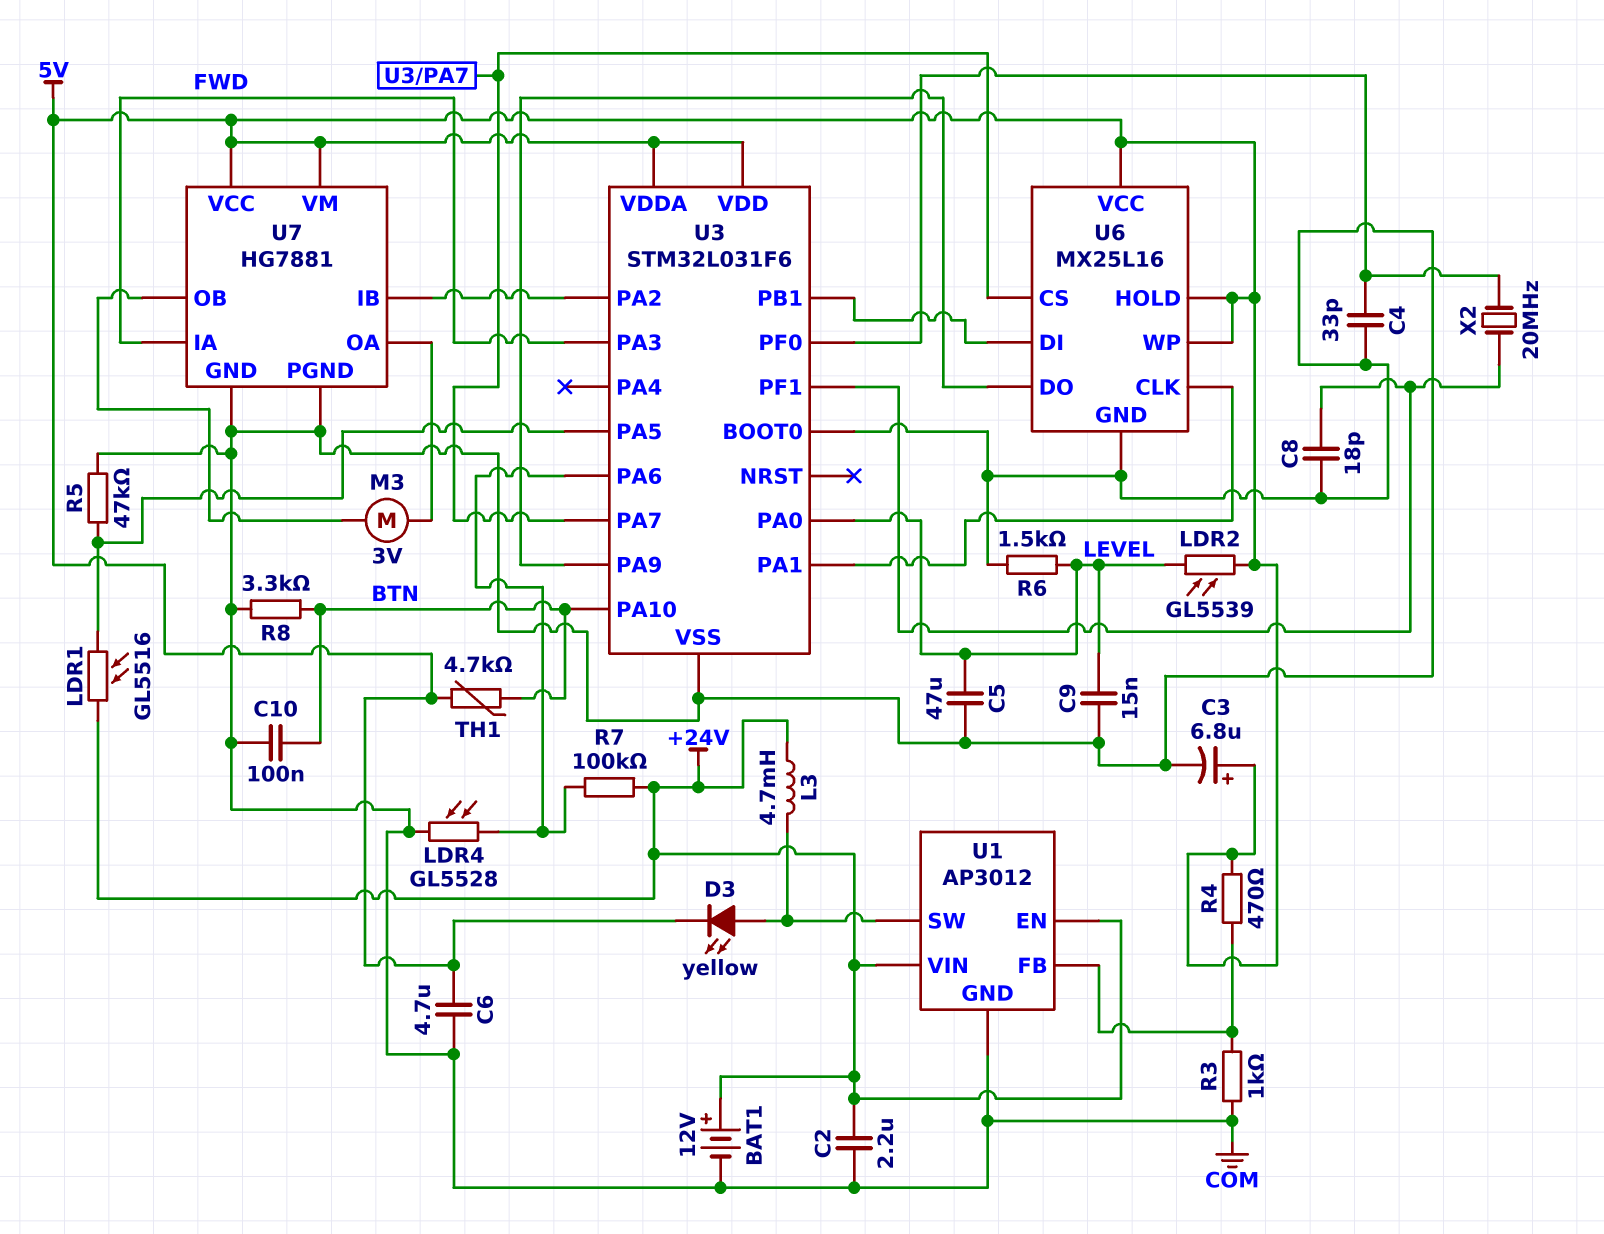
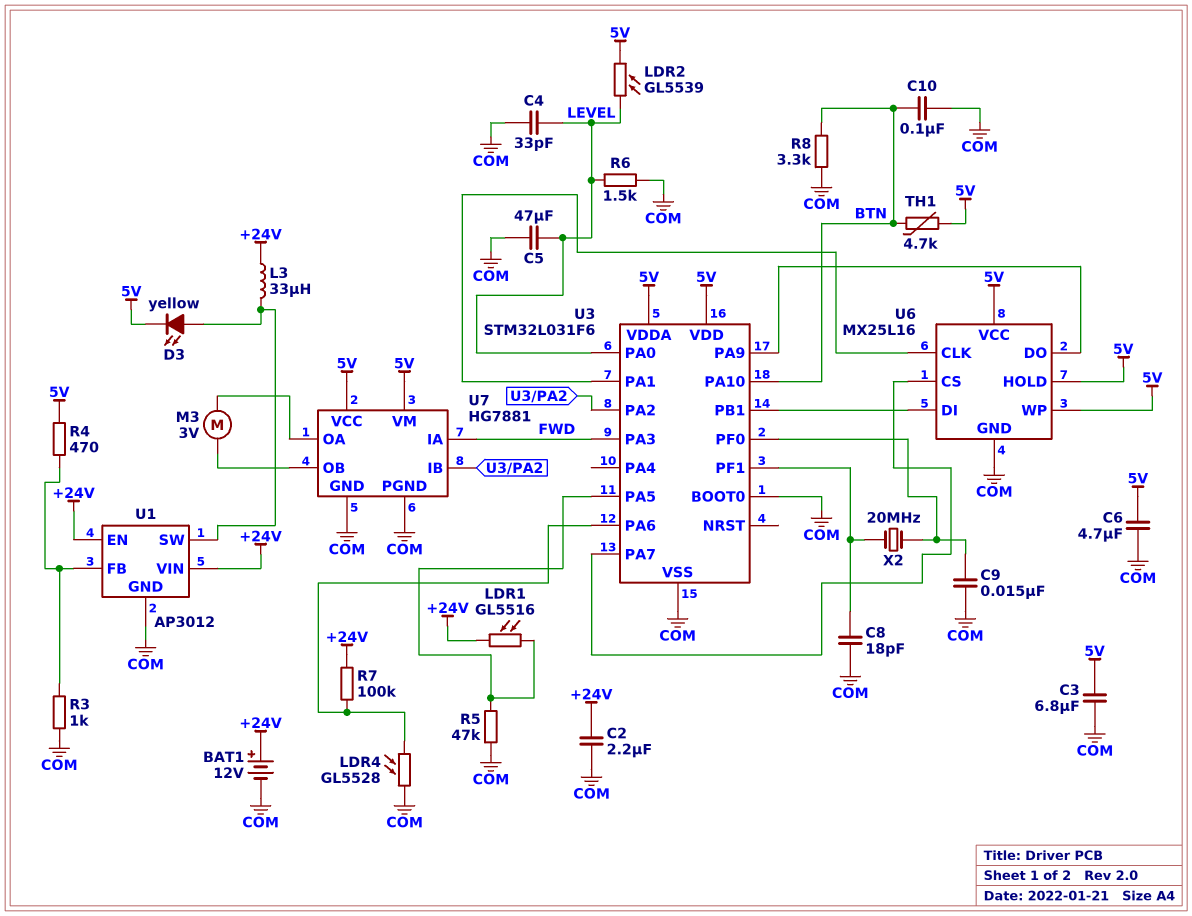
C3: 6.8uF (plus 5V, minus COM) -> 6.8uF (5V, COM)
C4: 33pF (COM, U3/PF0) -> 33pF (COM, LEVEL)
C9: 15nF (COM, LEVEL) -> 15nF (COM, U3/PF0)
L3: 4.7mH (+24V, U1/SW) -> 33uH (+24V, U1/SW)

